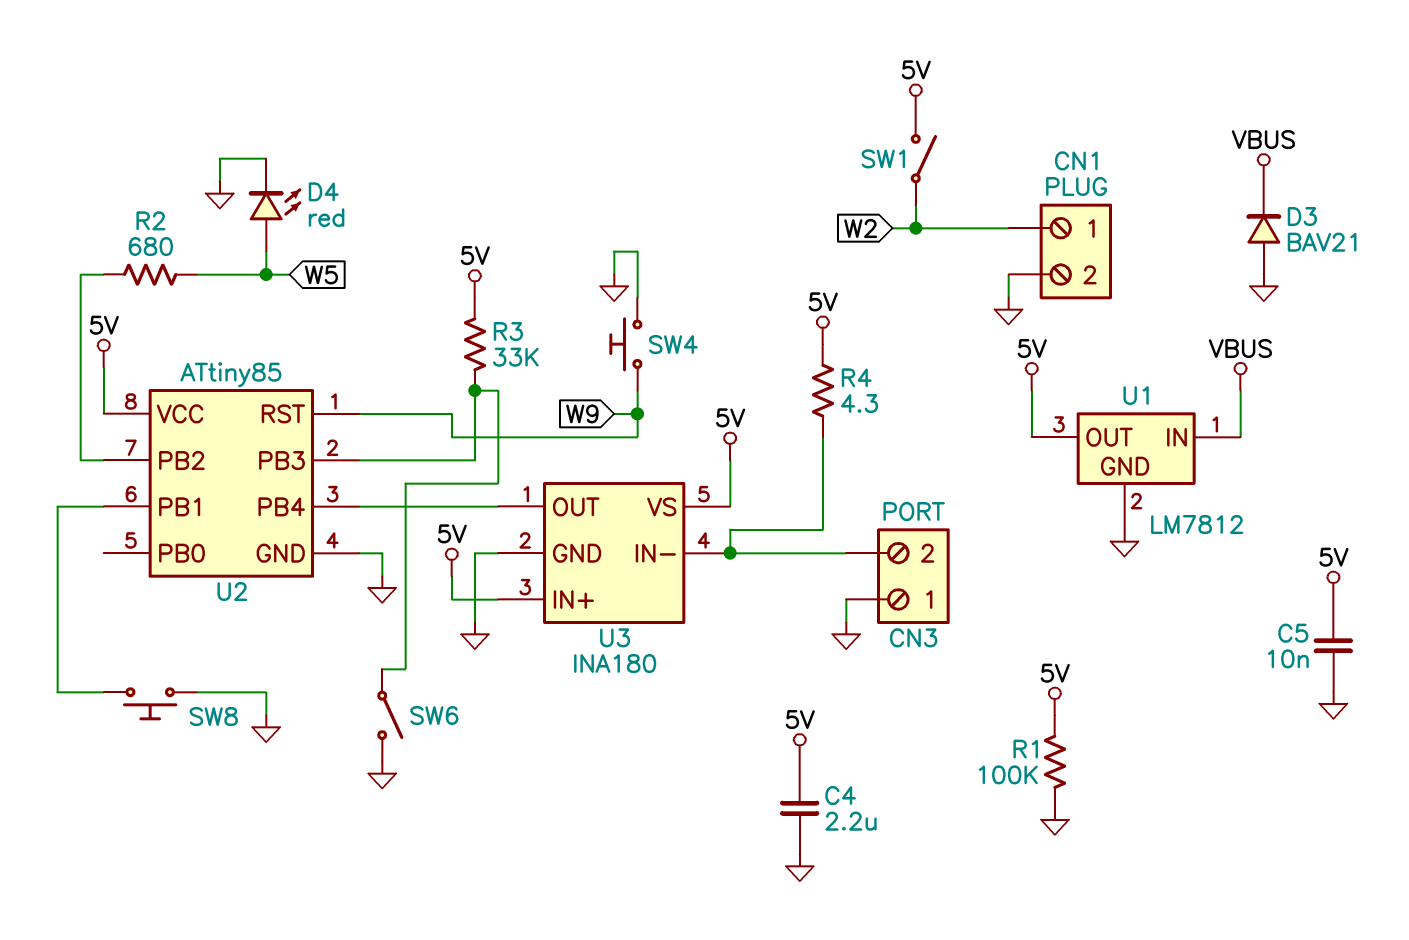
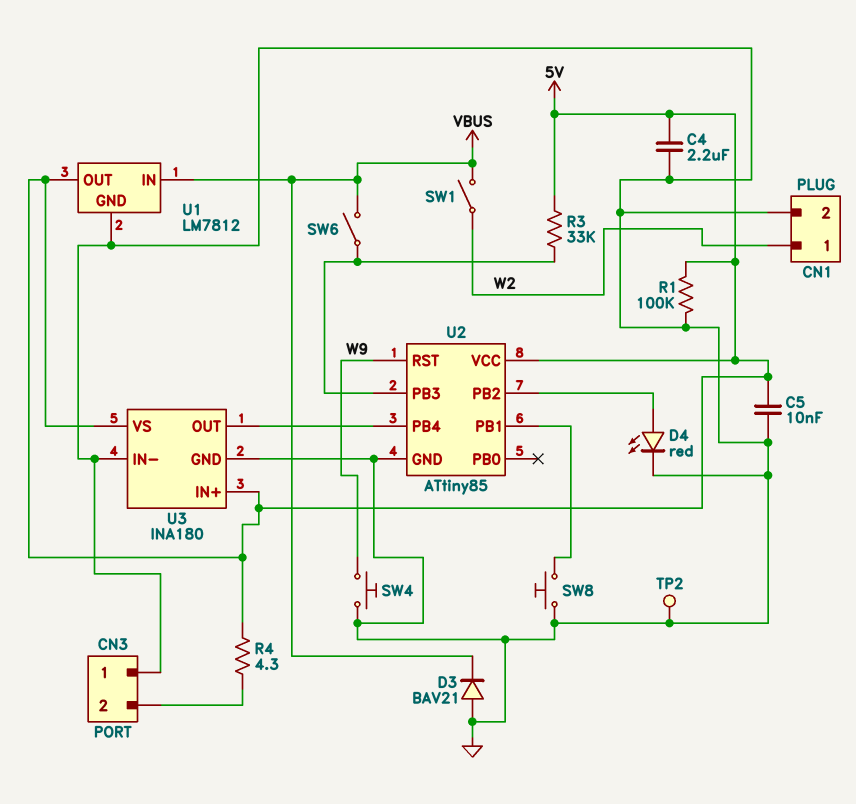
D4: LED red (A W5, K GND) -> LED red (A U2/PB2, K GND)
R2: 680 (U2/PB2, W5) -> none
SW1: switch (5V, W2) -> switch (VBUS, W2)
SW6: switch (GND, U2/PB3) -> switch (U2/PB3, VBUS)
TP2: none -> test point (GND)
U3 pin IN-: CN3/2 -> GND

